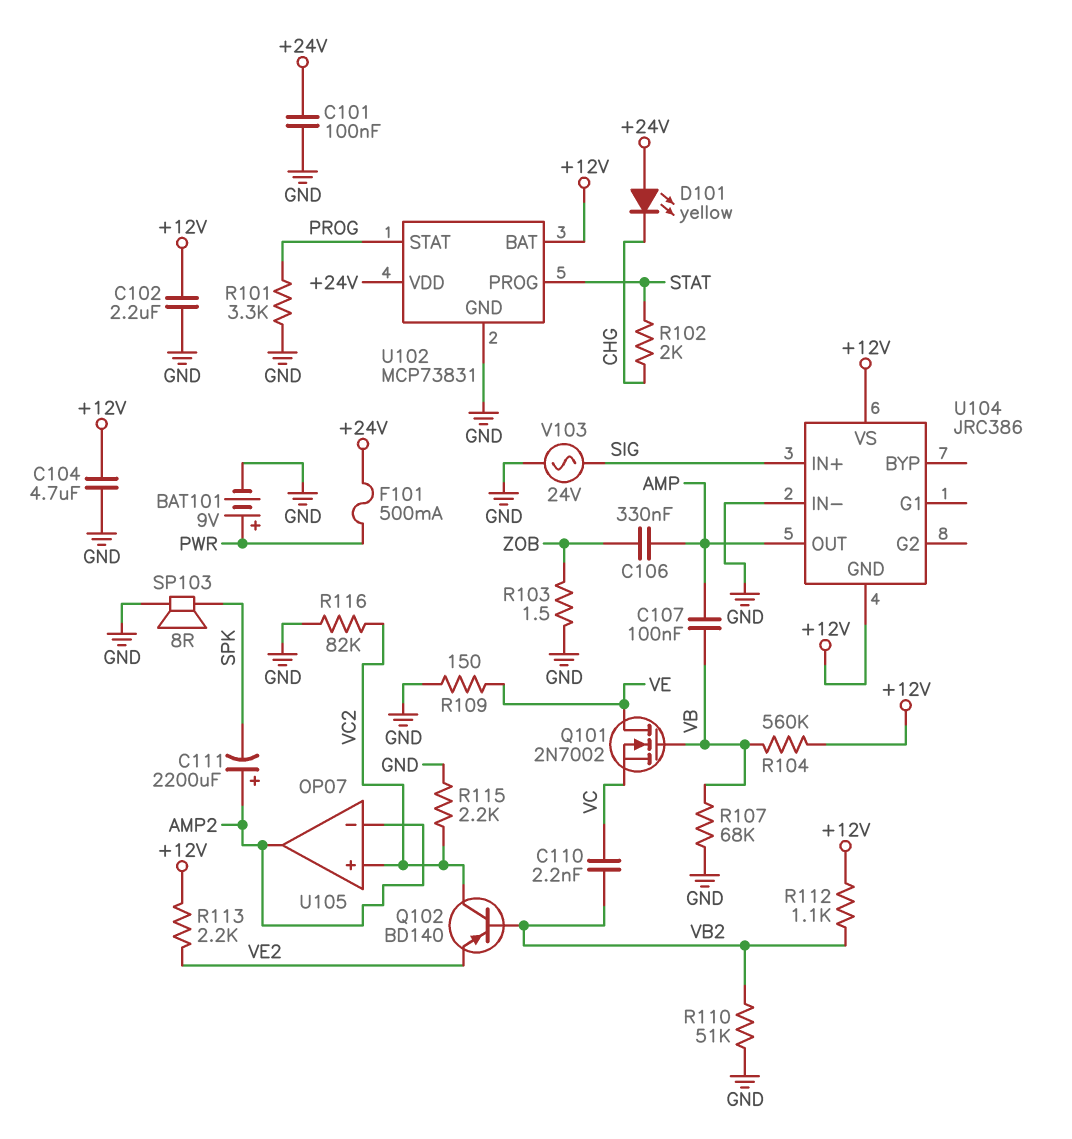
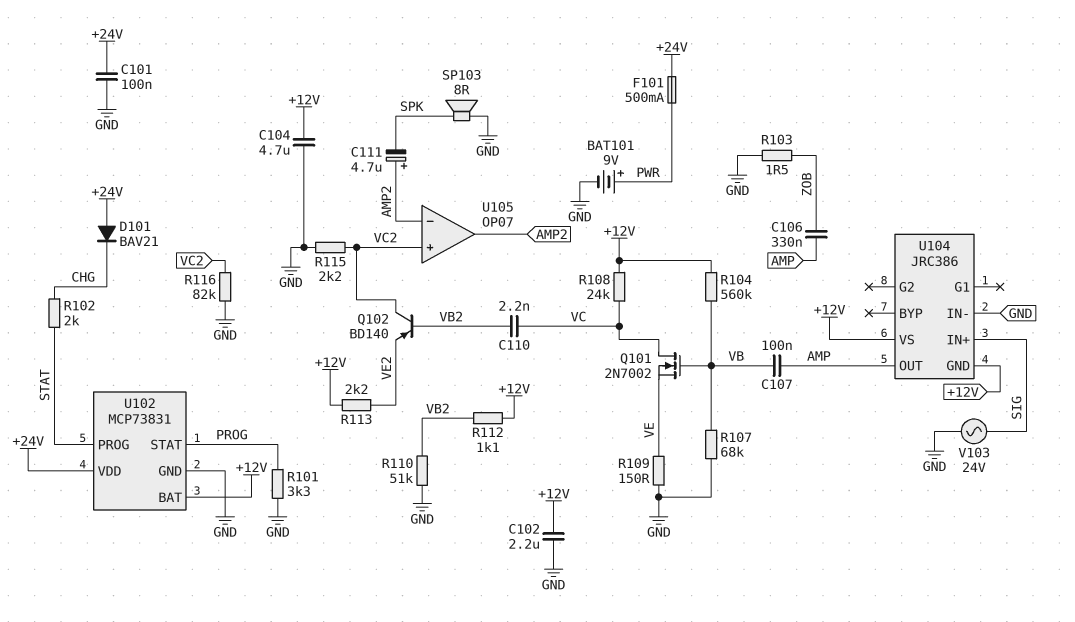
C111: 2200uF (plus AMP2, minus SPK) -> 4.7uF (plus AMP2, minus SPK)
D101: LED yellow (A +24V, K CHG) -> diode BAV21 (A +24V, K CHG)
Q101: NMOS 2N7002 (G VB, D VE, S VC) -> NMOS 2N7002 (G VB, D VC, S VE)
R108: none -> 24k (+12V, VC)

